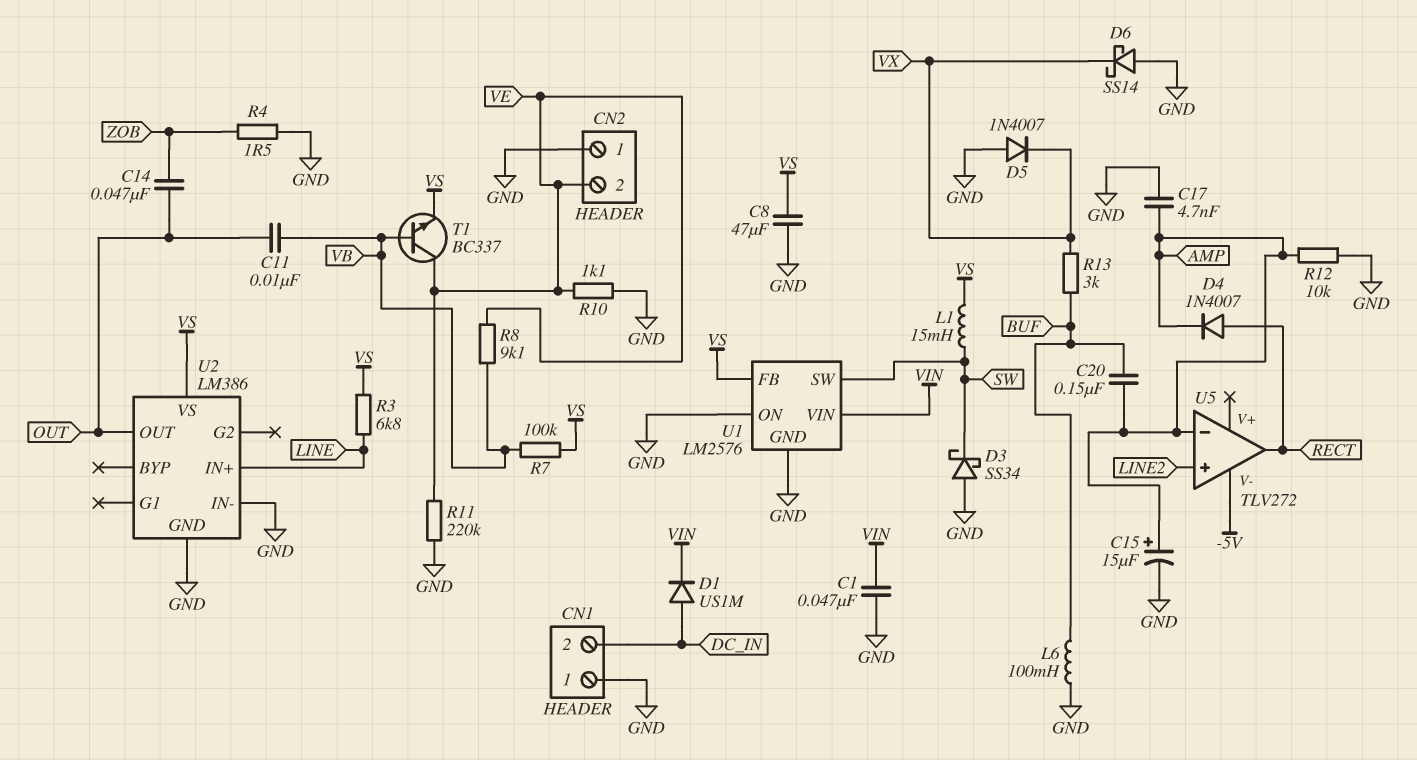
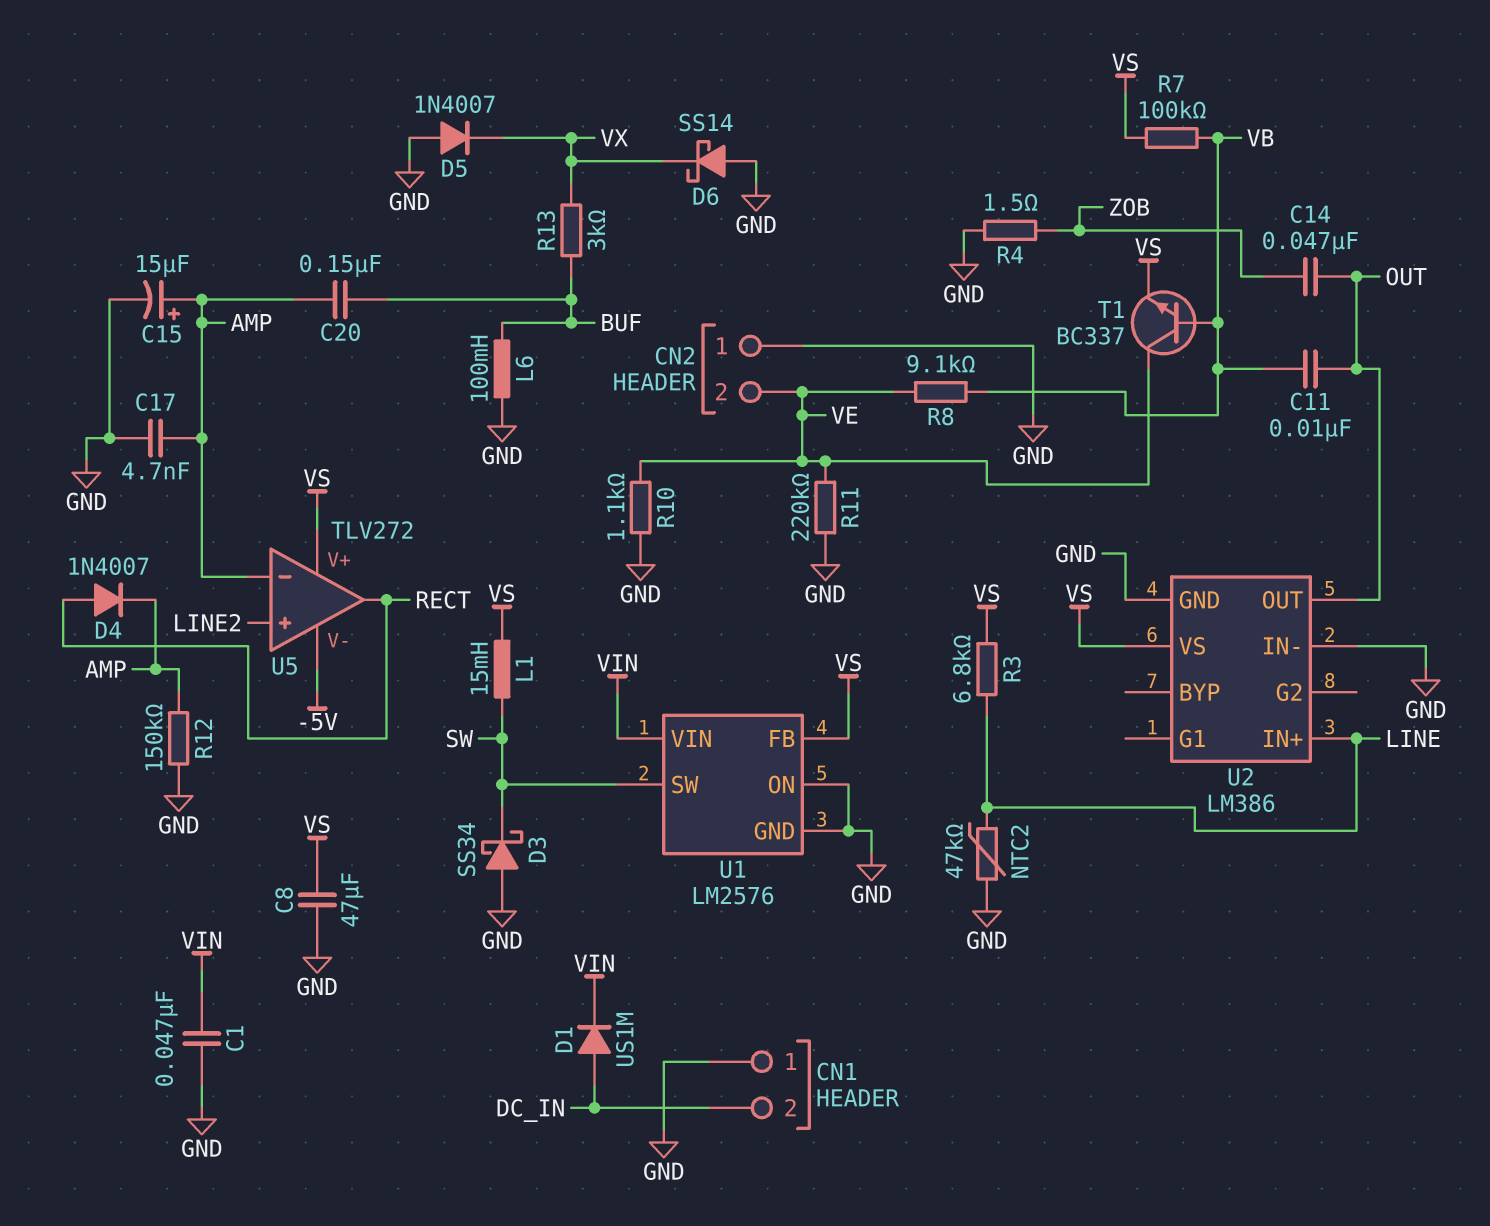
NTC2: none -> 47k (GND, LINE)
R12: 10k (AMP, GND) -> 150k (AMP, GND)
U5 pin V+: none -> VS

